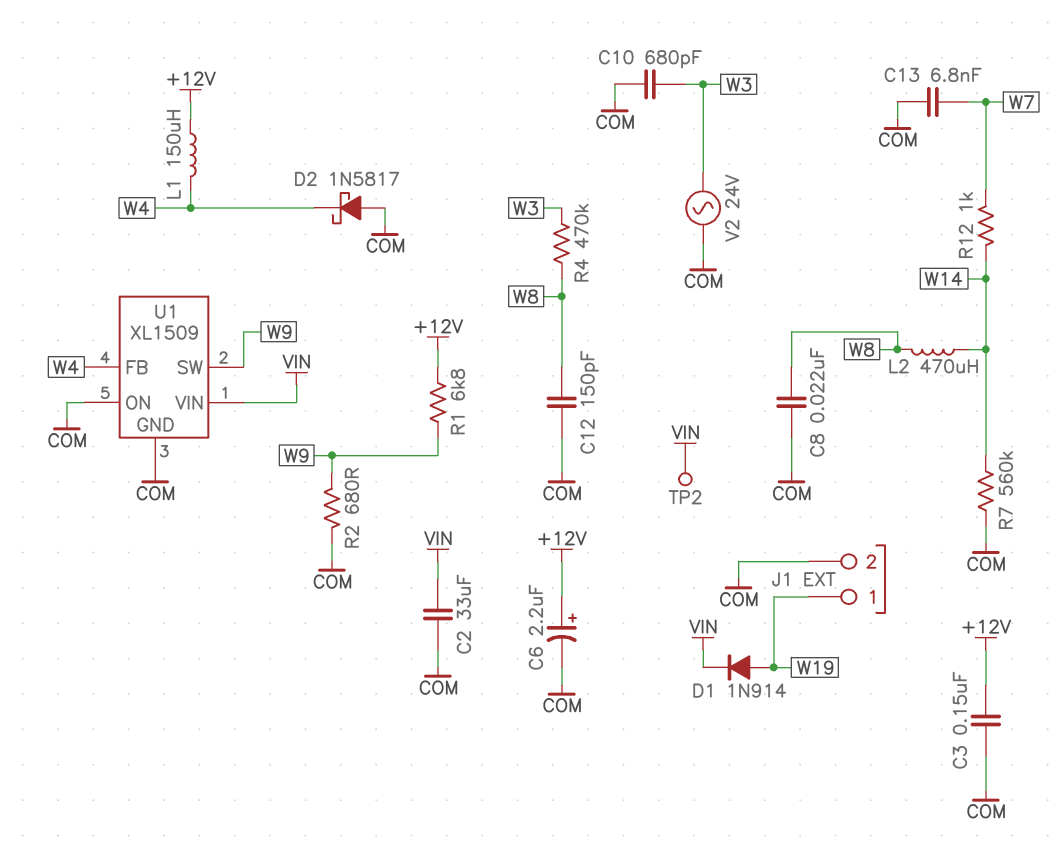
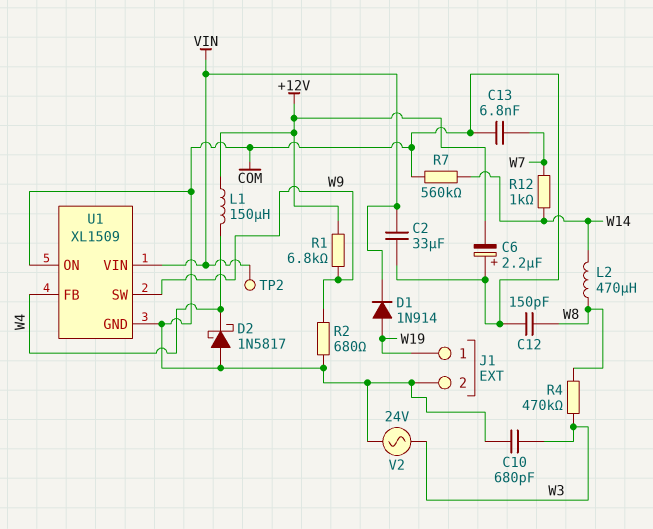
C3: 150nF (+12V, COM) -> none
C6: 2.2uF (plus +12V, minus COM) -> 2.2uF (plus COM, minus +12V)
C8: 22nF (COM, W8) -> none

